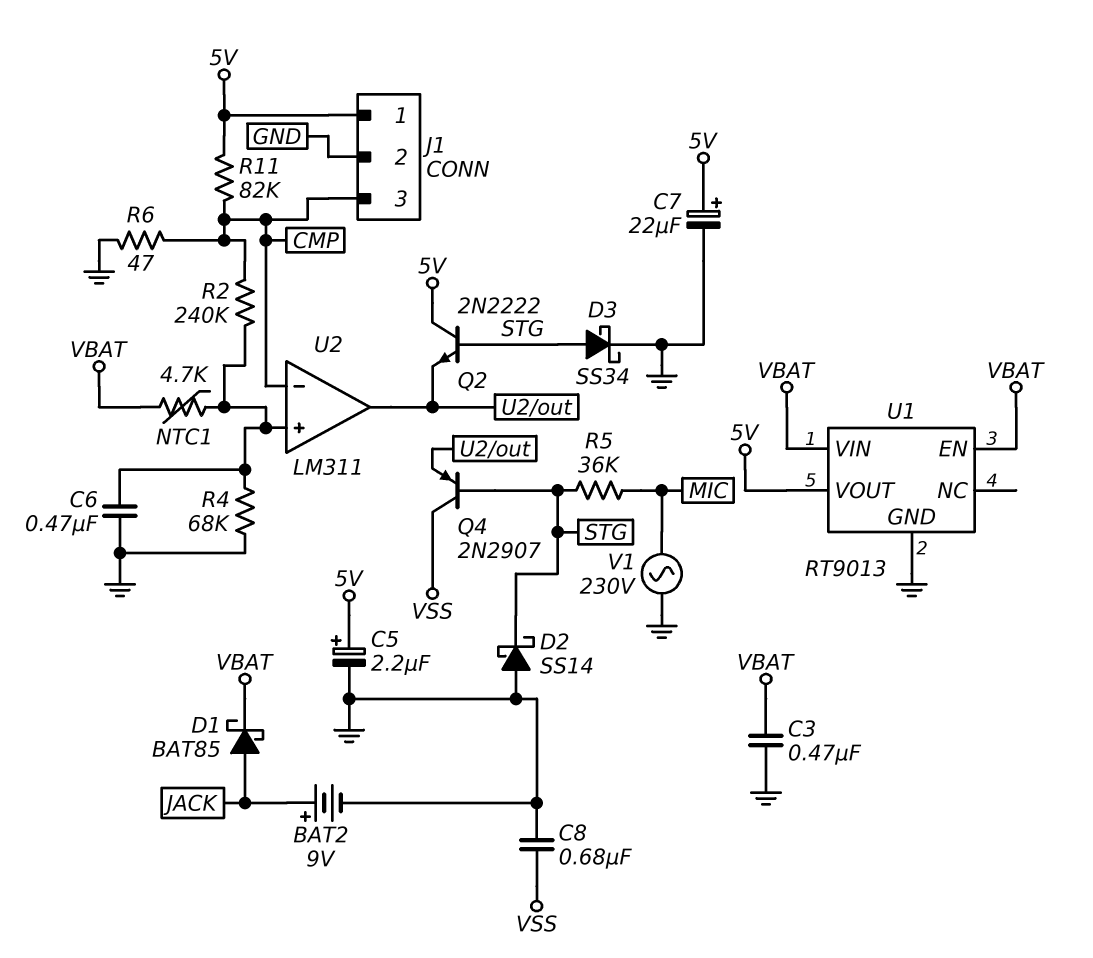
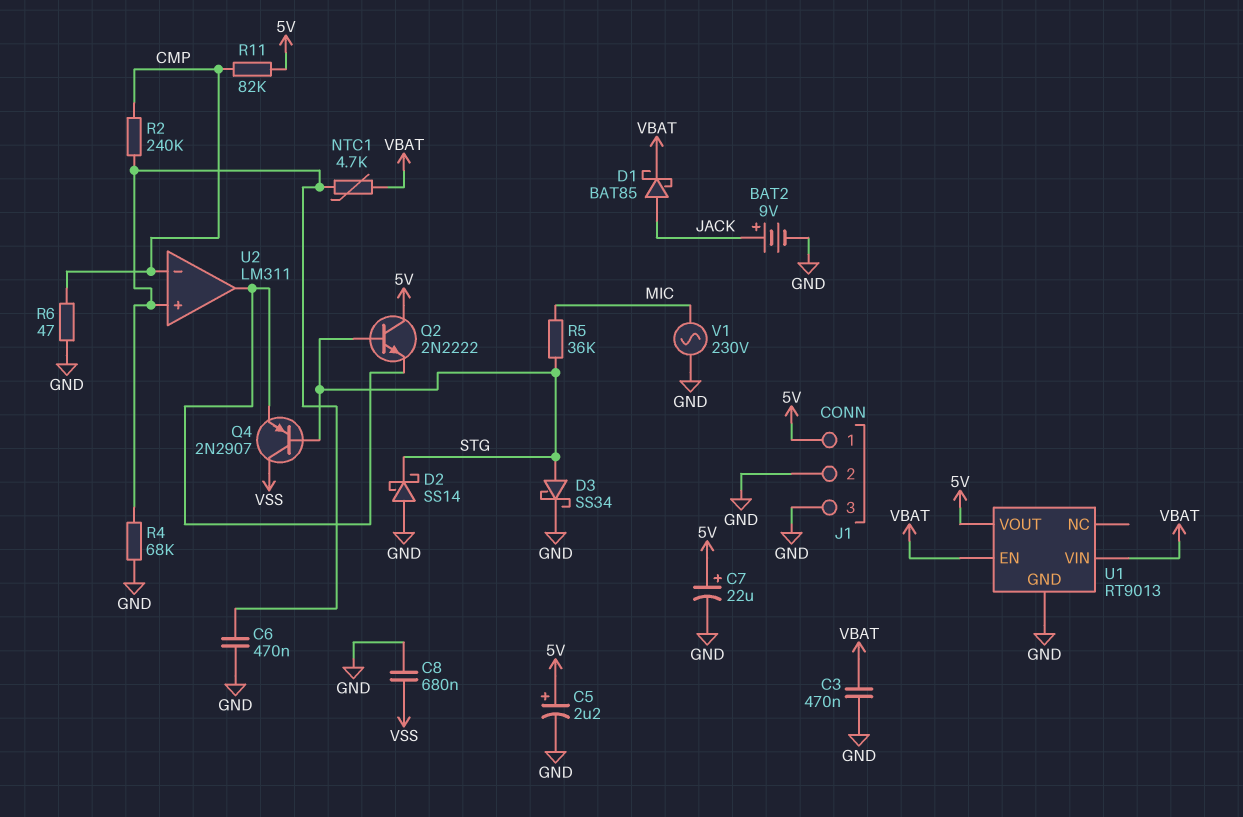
J1 pin 3: CMP -> GND

